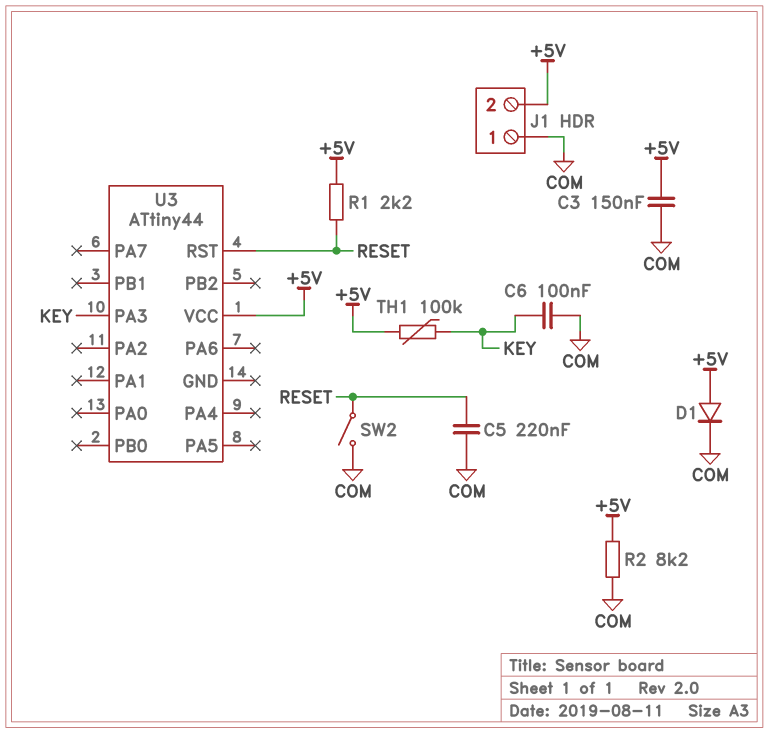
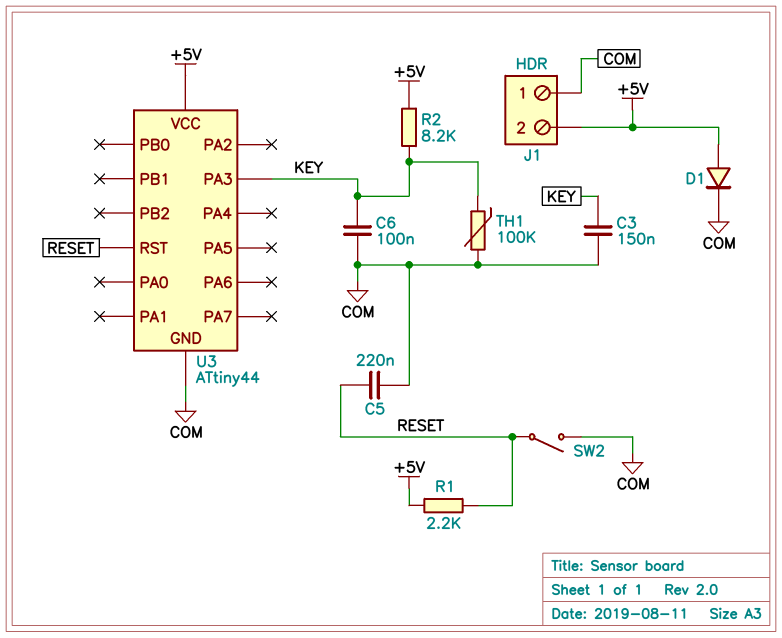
C3: 150nF (+5V, COM) -> 150nF (COM, KEY)
R2: 8.2k (+5V, COM) -> 8.2k (+5V, KEY)
TH1: 100k (+5V, KEY) -> 100k (COM, KEY)
U3 pin GND: none -> COM

